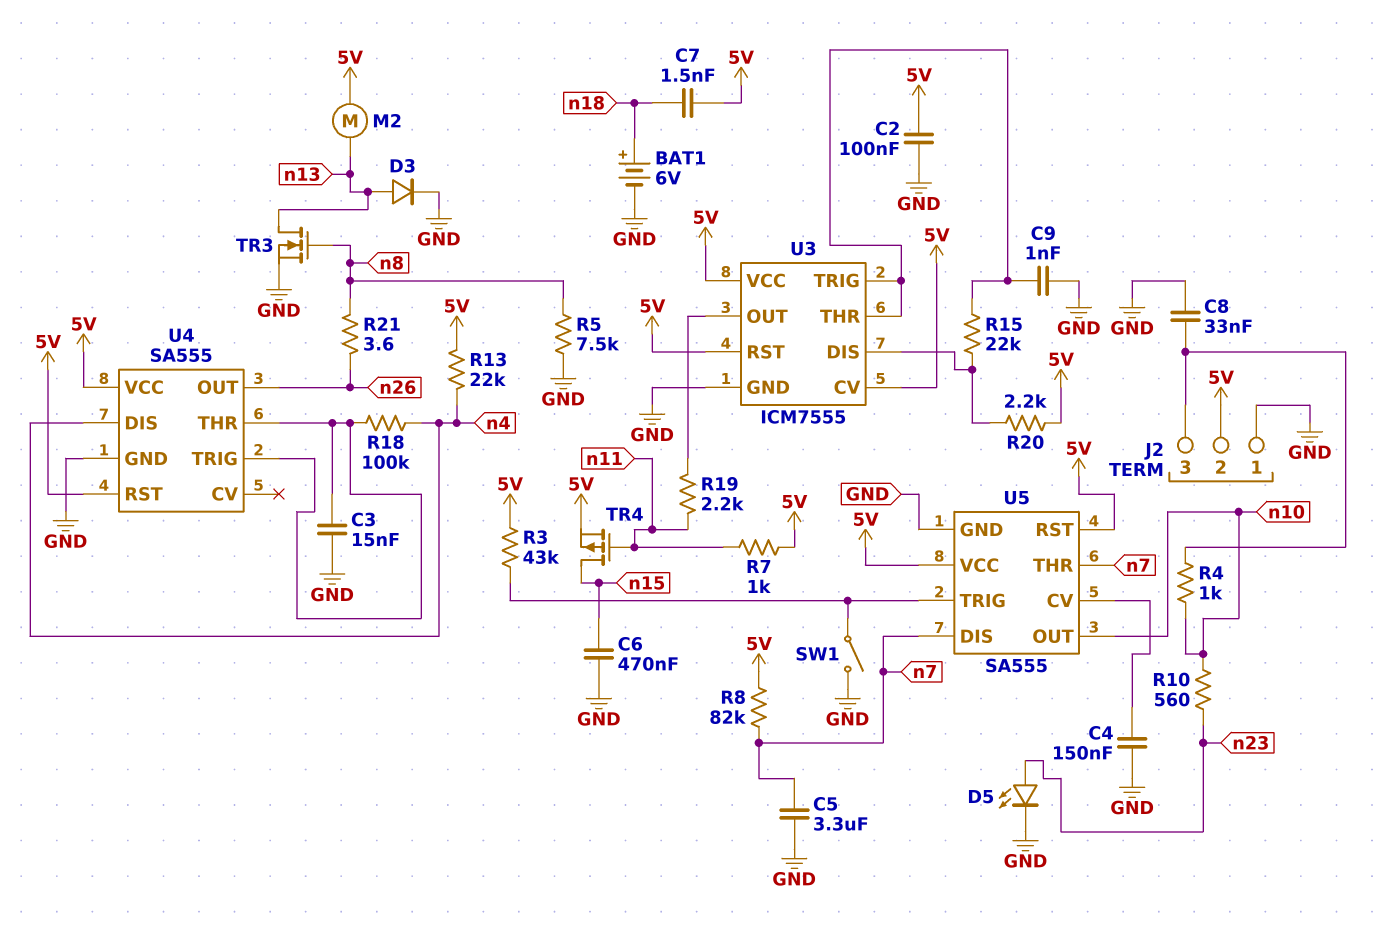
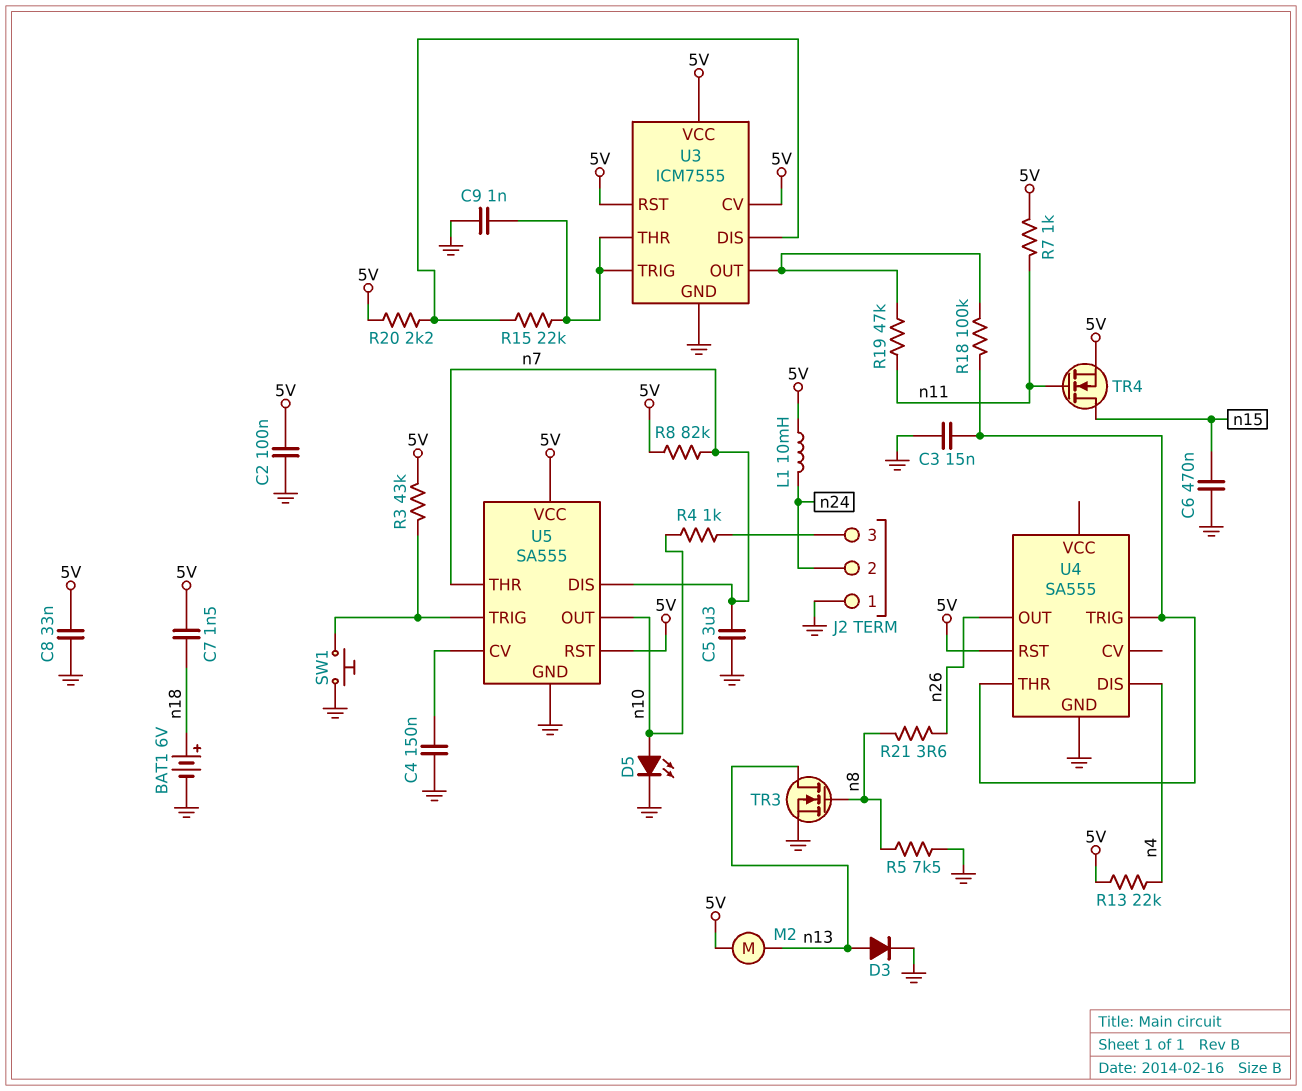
C8: 33nF (GND, J2/3) -> 33nF (5V, GND)
D5: LED (A n23, K GND) -> LED (A n10, K GND)
J2 pin 2: 5V -> n24
L1: none -> 10mH (5V, n24)
R10: 560 (n10, n23) -> none
R18: 100k (U4/THR, n4) -> 100k (U3/OUT, U4/THR)
R19: 2.2k (U3/OUT, n11) -> 47k (U3/OUT, n11)
SW1: switch (GND, U5/TRIG) -> button (GND, U5/TRIG)
TR4: PMOS (G n11, D n15, S 5V) -> NMOS (G n11, D n15, S 5V)
U4 pin VCC: 5V -> none

